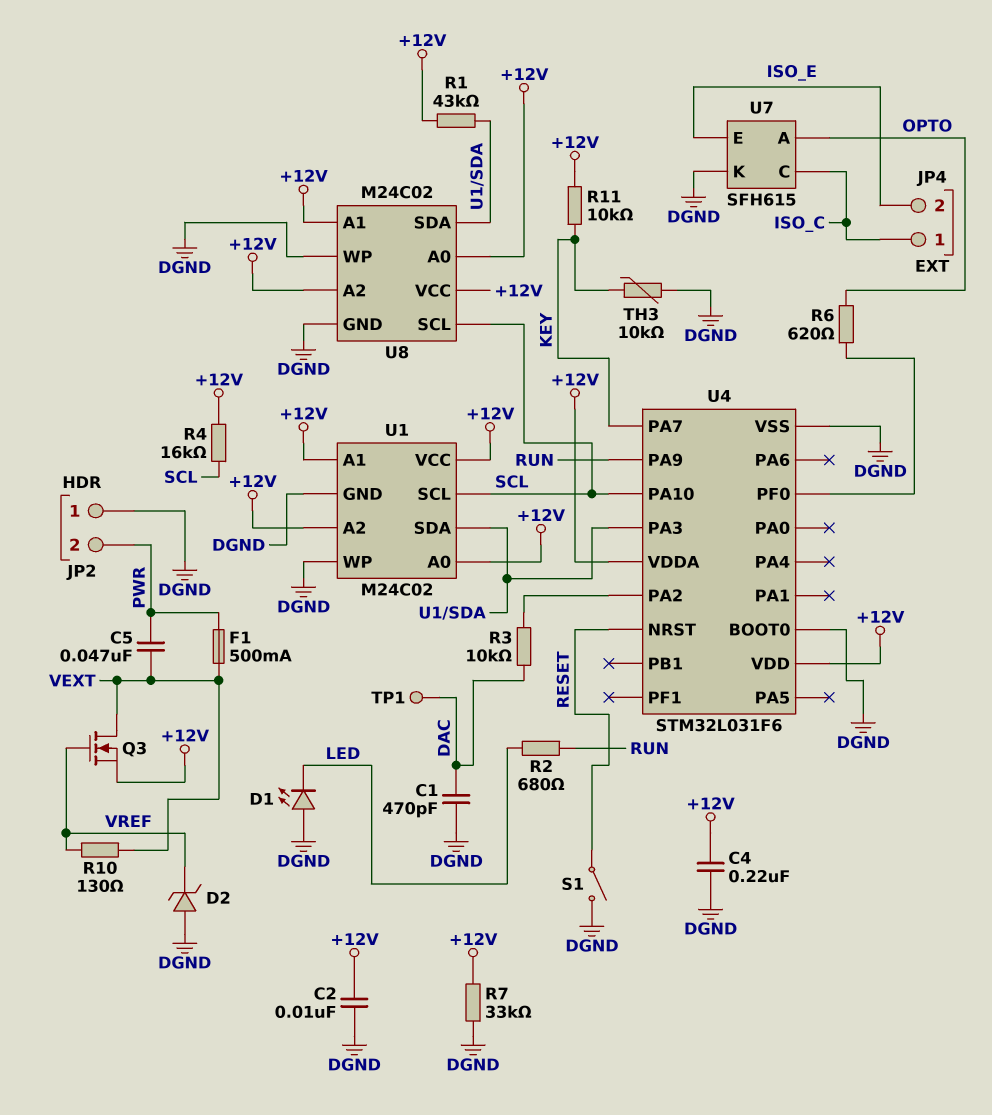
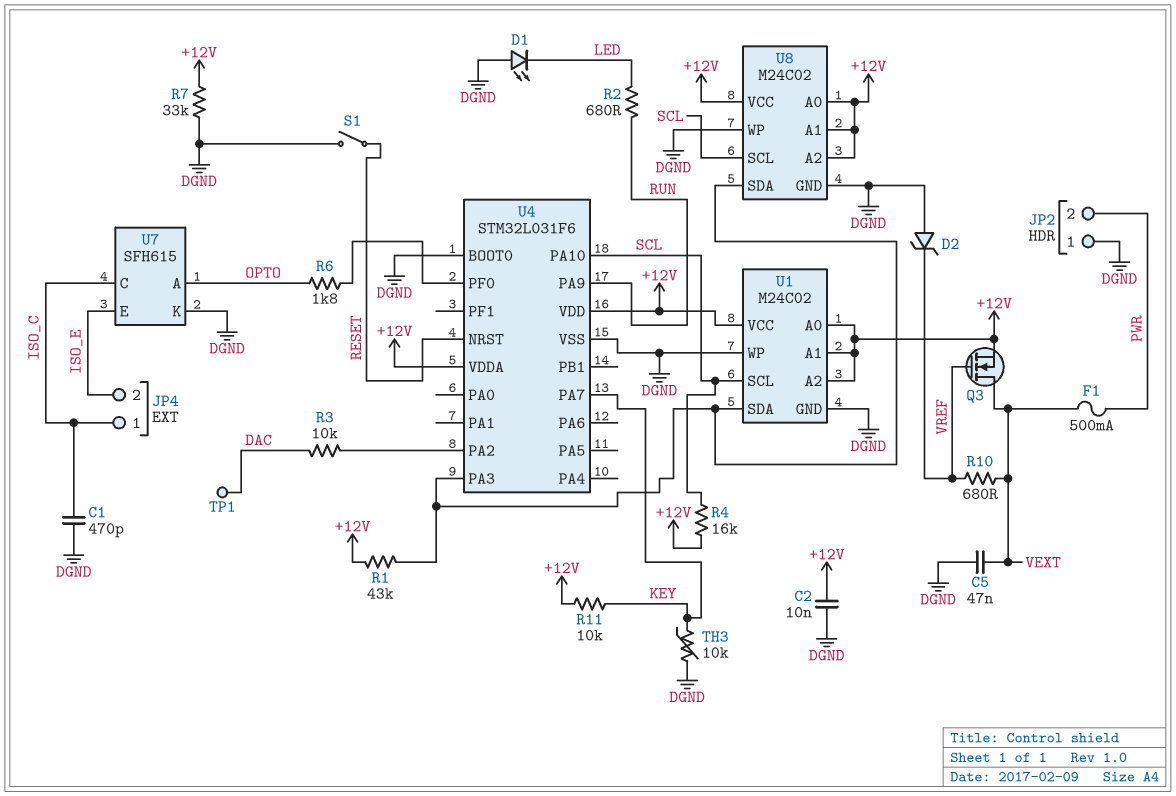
C1: 470pF (DAC, DGND) -> 470pF (DGND, ISO_C)
C4: 220nF (+12V, DGND) -> none
C5: 47nF (PWR, VEXT) -> 47nF (DGND, VEXT)
R6: 620 (OPTO, U4/PF0) -> 1.8k (OPTO, U4/PF0)
R10: 130 (VEXT, VREF) -> 680 (VEXT, VREF)

